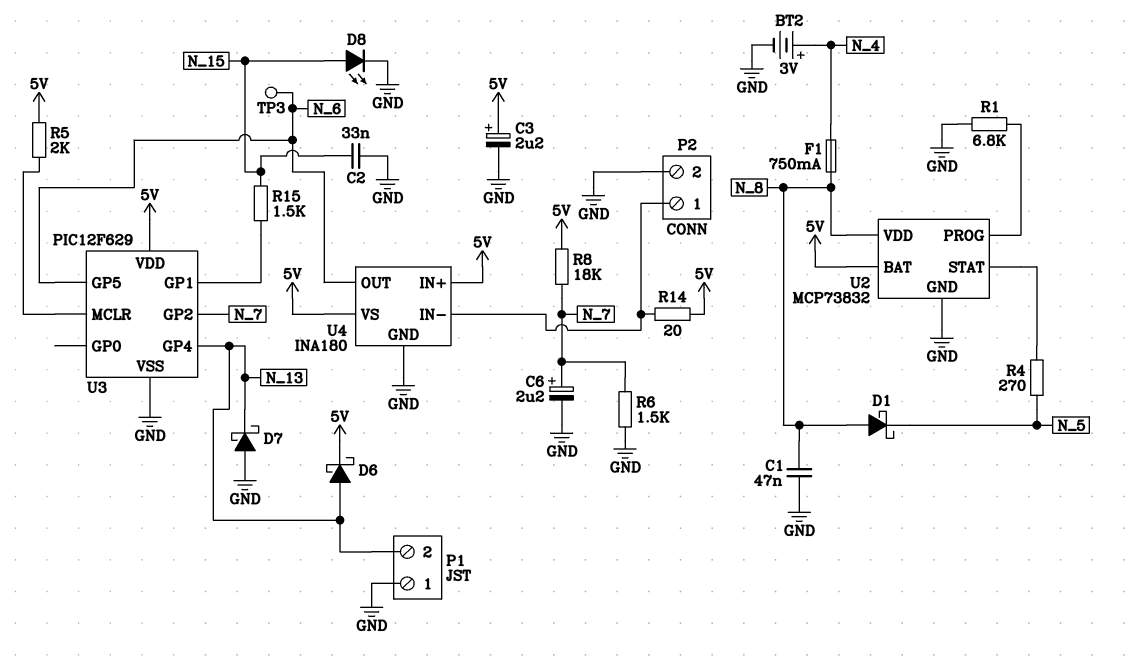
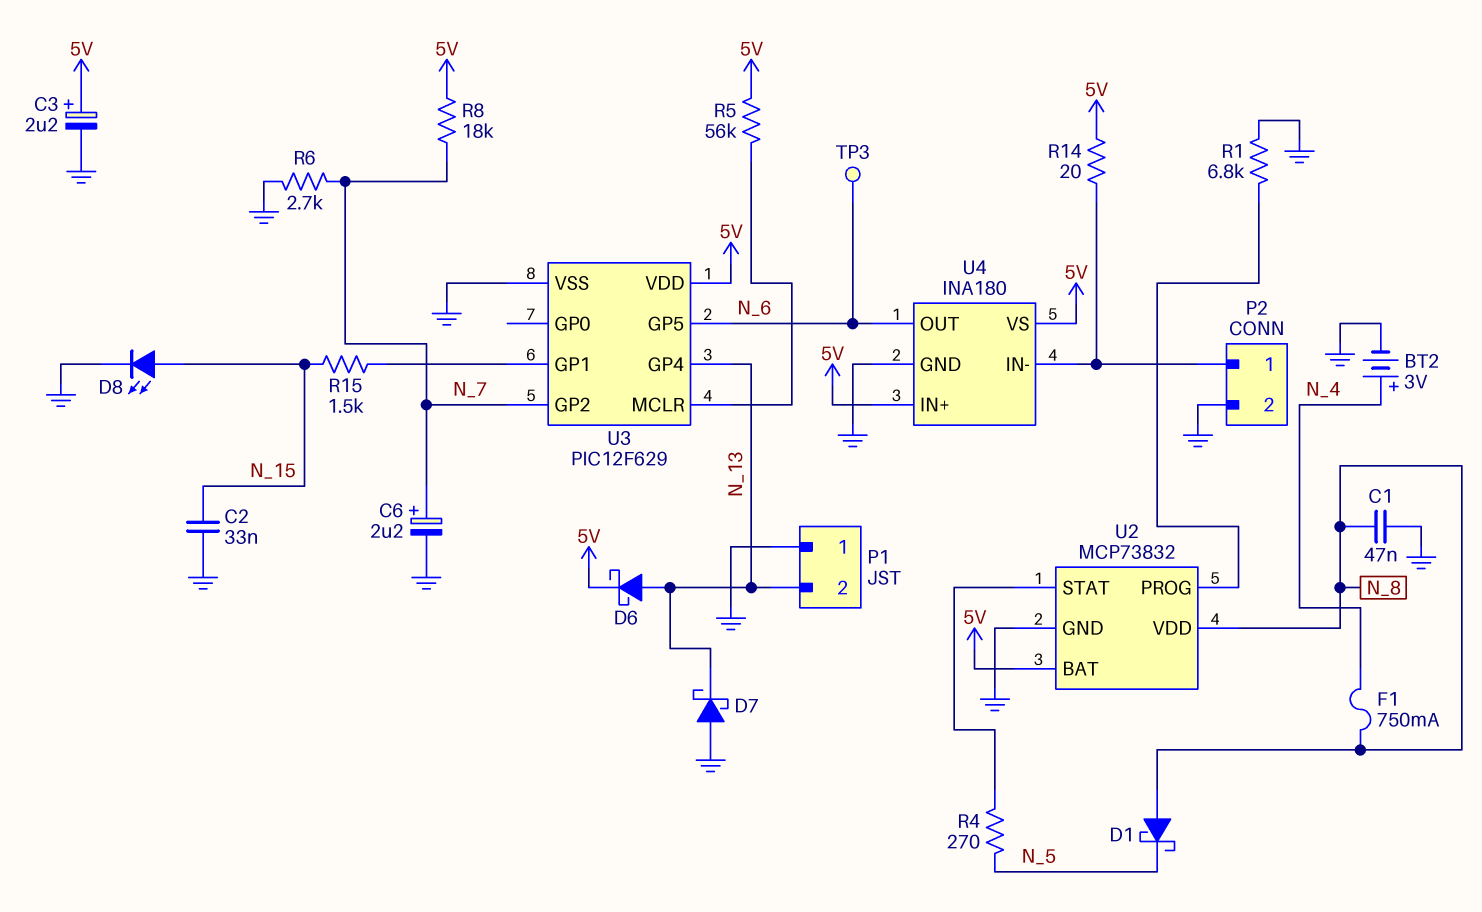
R5: 2k (5V, U3/MCLR) -> 56k (5V, U3/MCLR)
R6: 1.5k (GND, N_7) -> 2.7k (GND, N_7)

